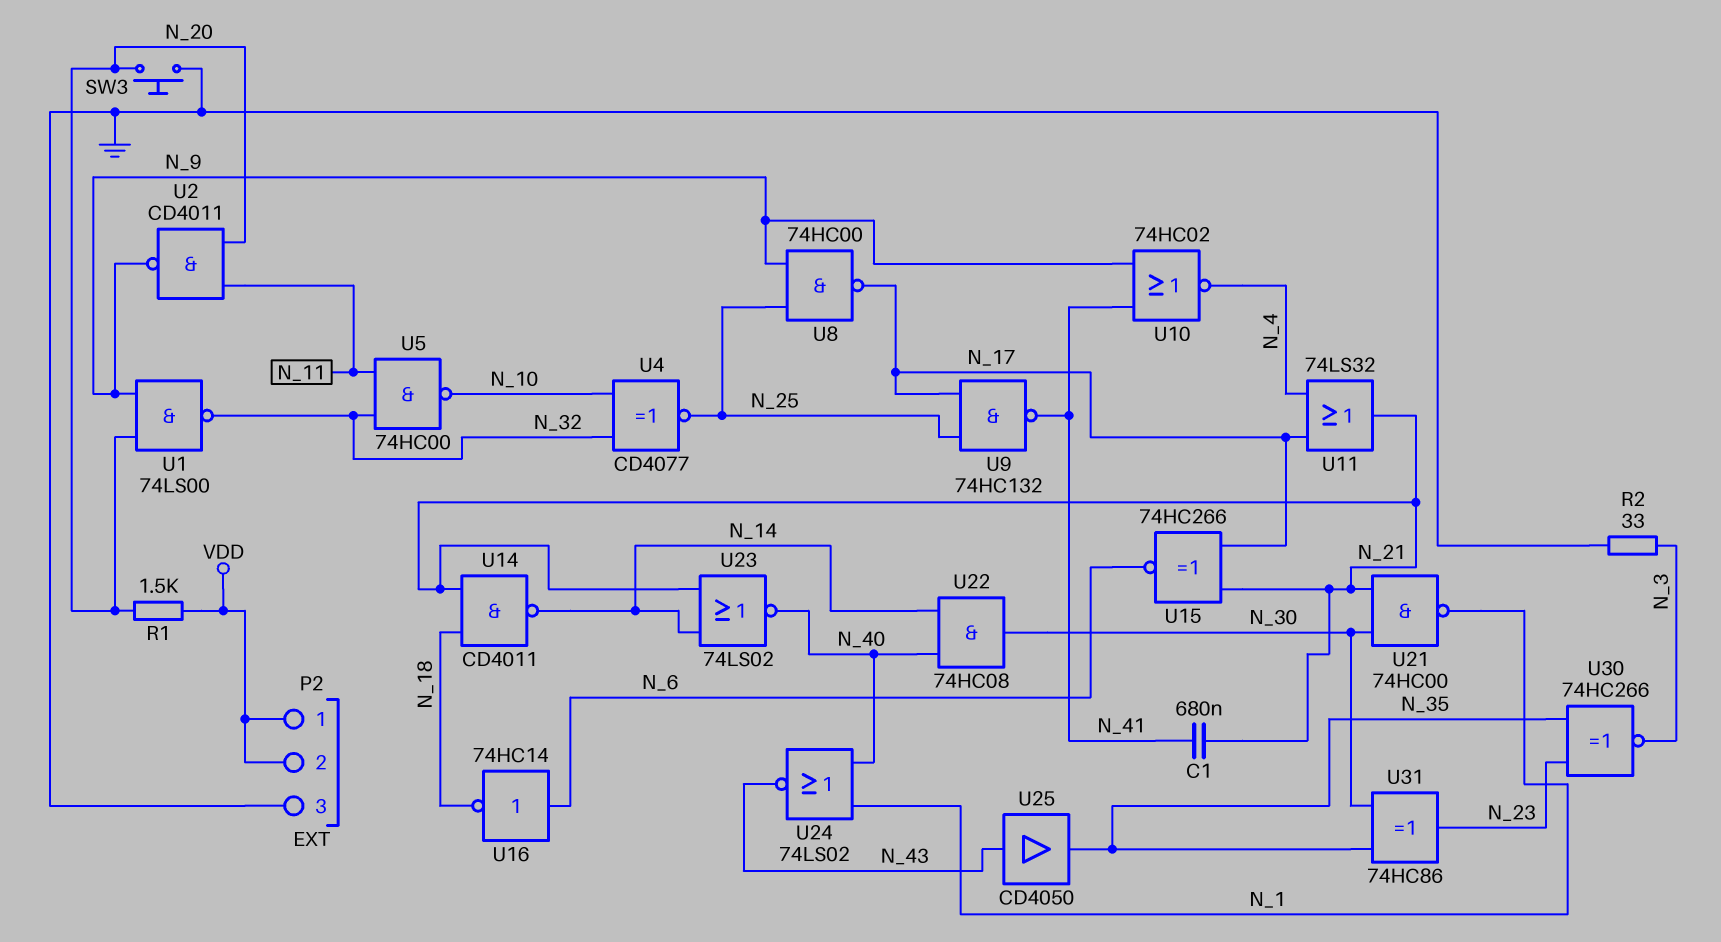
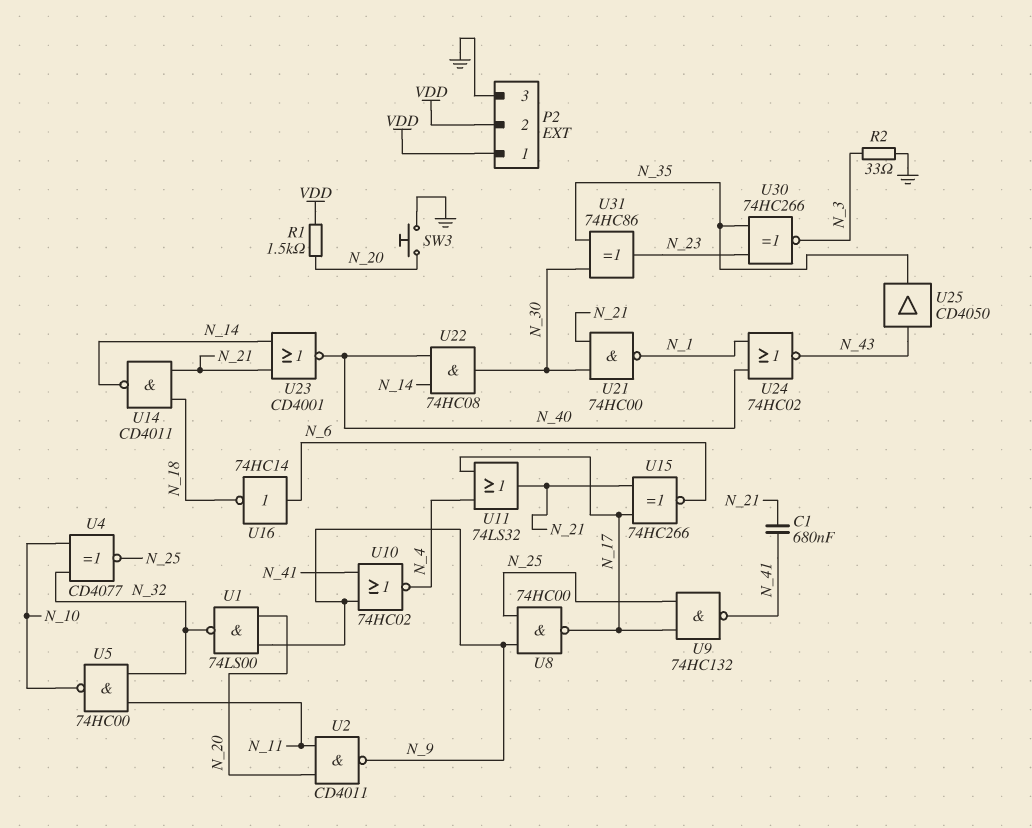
U23: NOR 74LS02 (in N_14, in N_21, out N_40) -> NOR CD4001 (in N_14, in N_21, out N_40)
U24: NOR 74LS02 (in N_1, in N_40, out N_43) -> NOR 74HC02 (in N_1, in N_40, out N_43)

